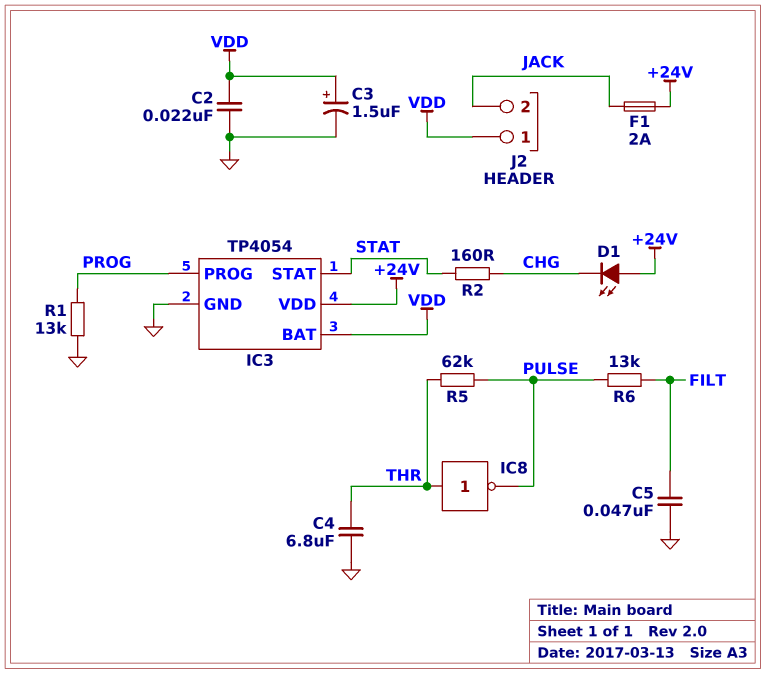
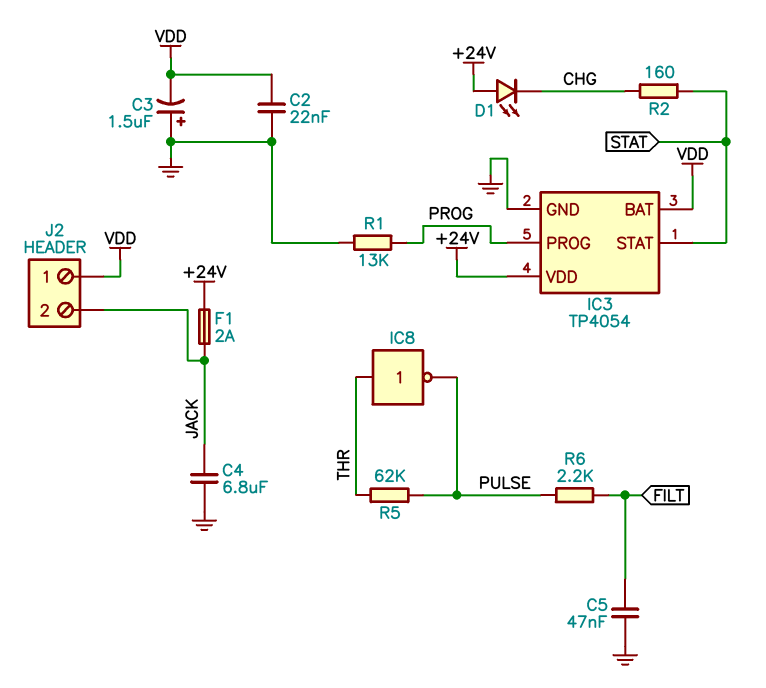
C3: 1.5uF (plus VDD, minus GND) -> 1.5uF (plus GND, minus VDD)
C4: 6.8uF (GND, THR) -> 6.8uF (GND, JACK)
R6: 13k (FILT, PULSE) -> 2.2k (FILT, PULSE)

